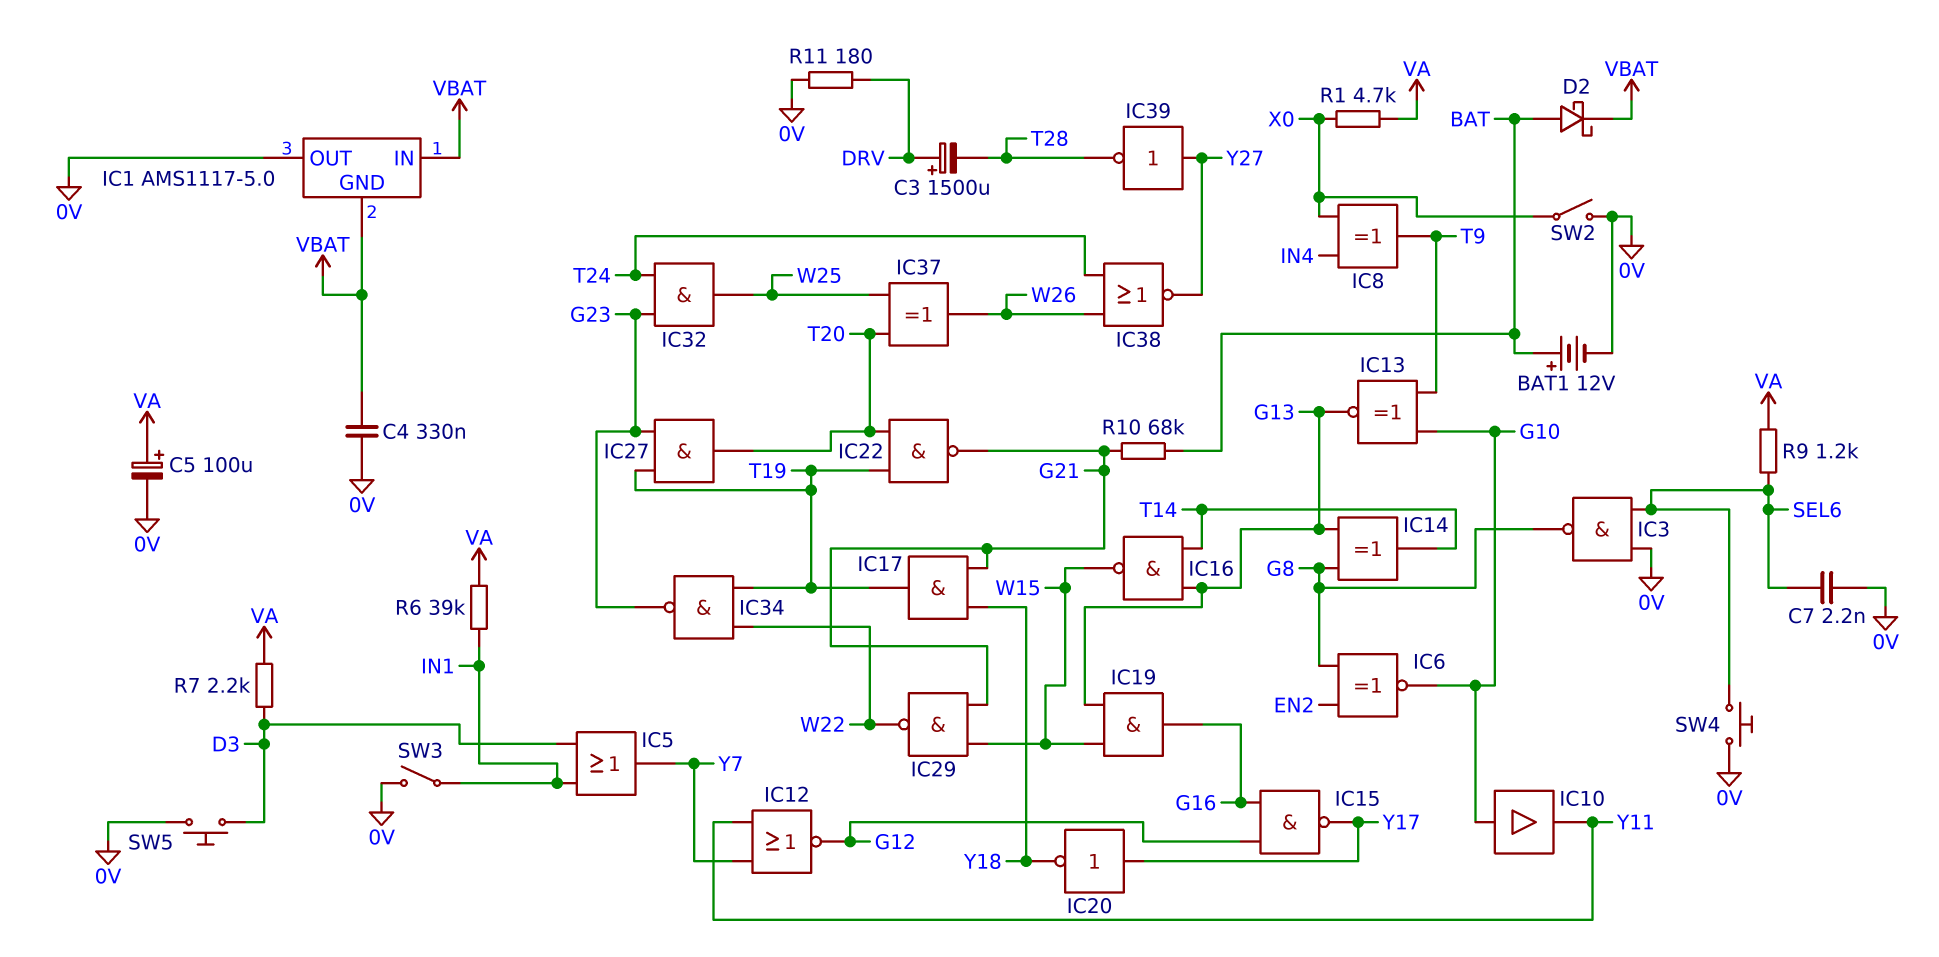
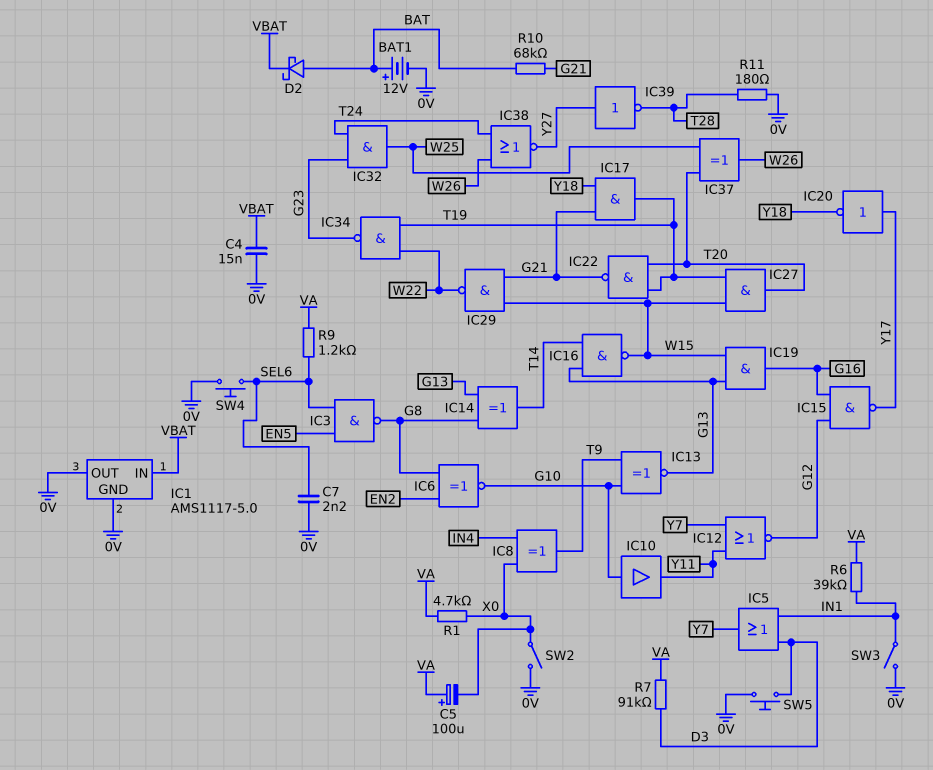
C3: 1500uF (plus DRV, minus T28) -> none
C4: 330nF (0V, VBAT) -> 15nF (0V, VBAT)
C5: 100uF (plus VA, minus 0V) -> 100uF (plus VA, minus X0)
IC1 pin GND: VBAT -> 0V
IC3: NAND (in 0V, in SEL6, out G8) -> NAND (in EN5, in SEL6, out G8)
IC27: AND (in G23, in T19, out T20) -> AND (in T19, in W15, out T20)
R7: 2.2k (D3, VA) -> 91k (D3, VA)
R11: 180 (0V, DRV) -> 180 (0V, T28)

